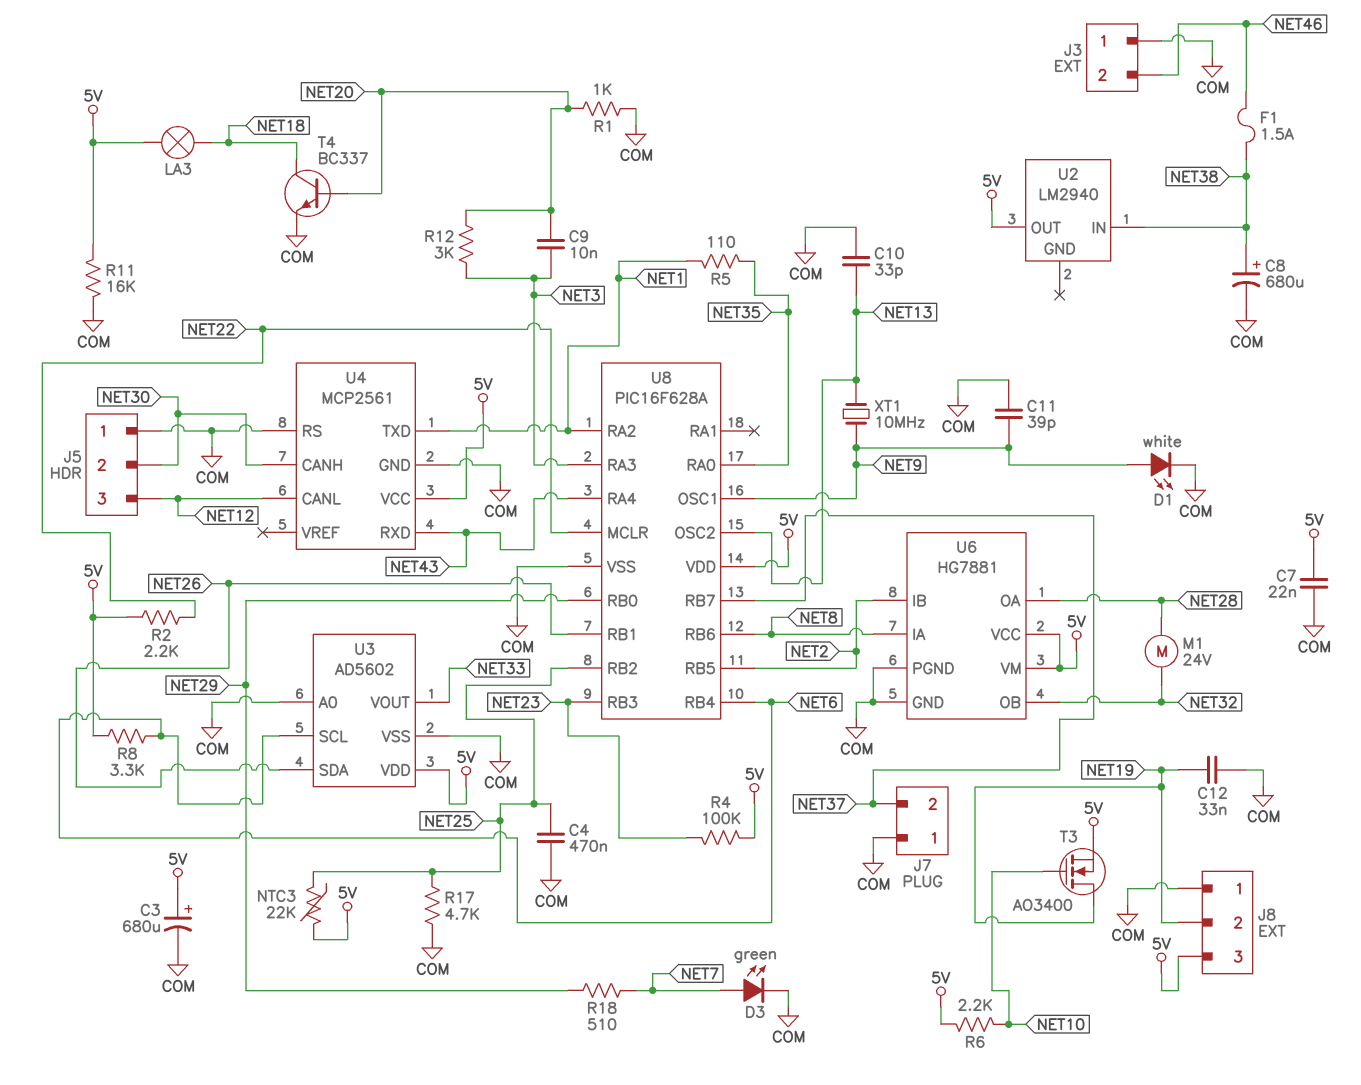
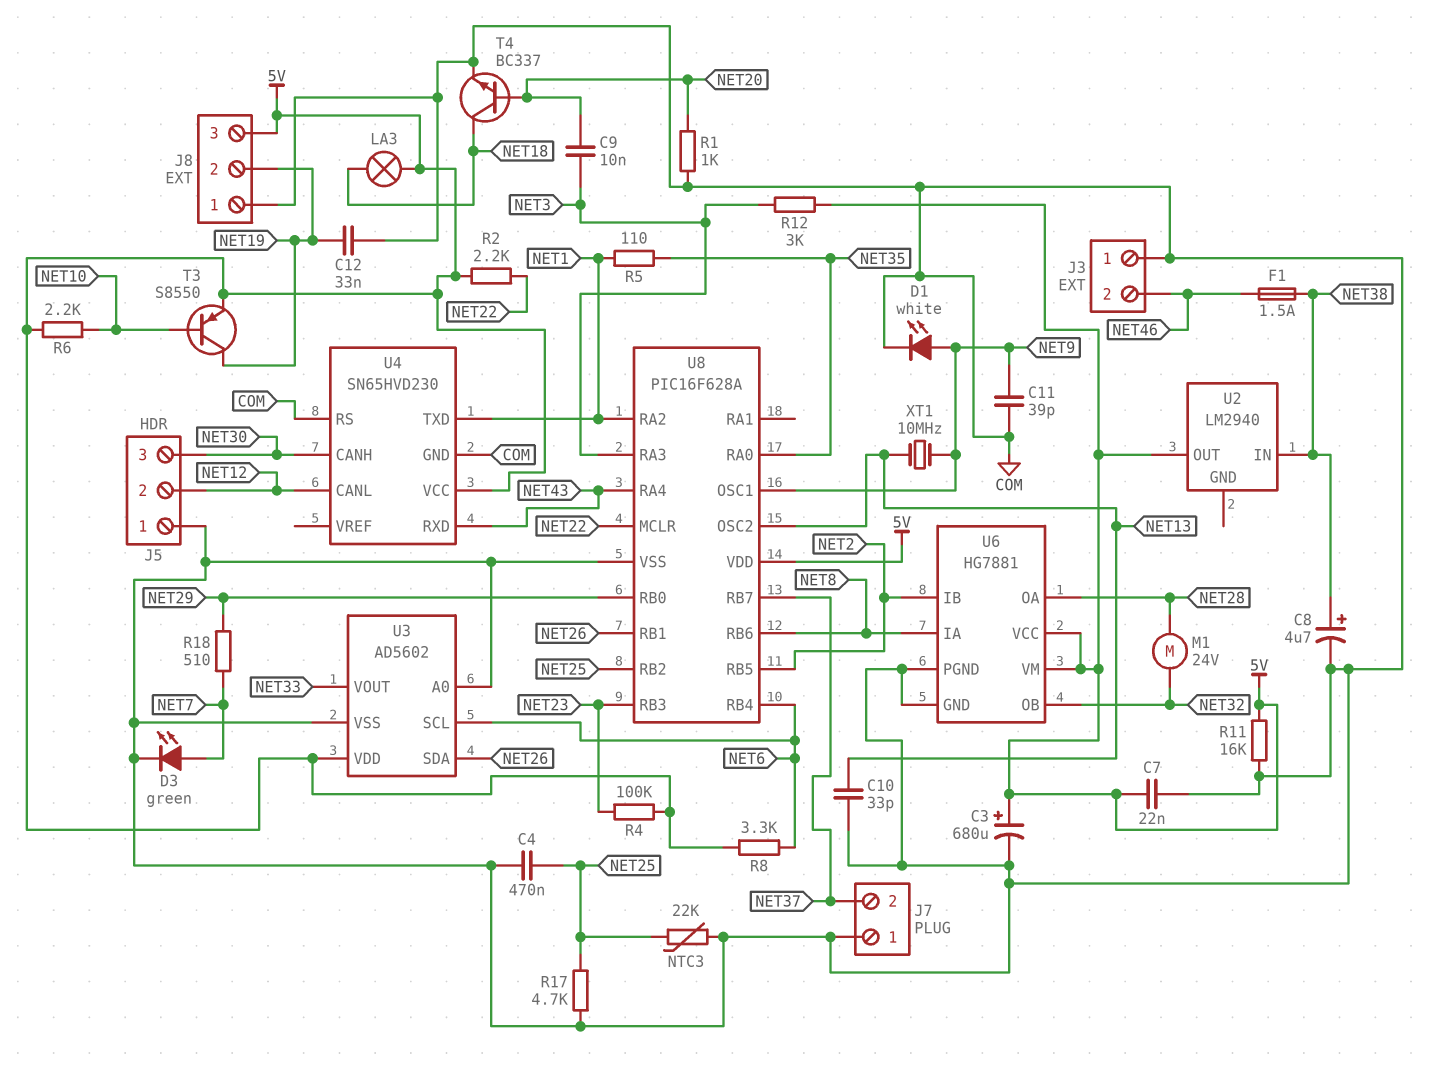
C8: 680uF (plus NET38, minus COM) -> 4.7uF (plus NET38, minus COM)
J5 pin 2: NET30 -> NET12
J5 pin 3: NET12 -> NET30
NTC3: 22k (5V, NET25) -> 22k (COM, NET25)
R12: 3k (NET3, NET20) -> 3k (5V, NET3)
T3: NMOS AO3400 (G NET10, D NET19, S 5V) -> PNP S8550 (B NET10, C NET19, E 5V)
U4: MCP2561 -> SN65HVD230

